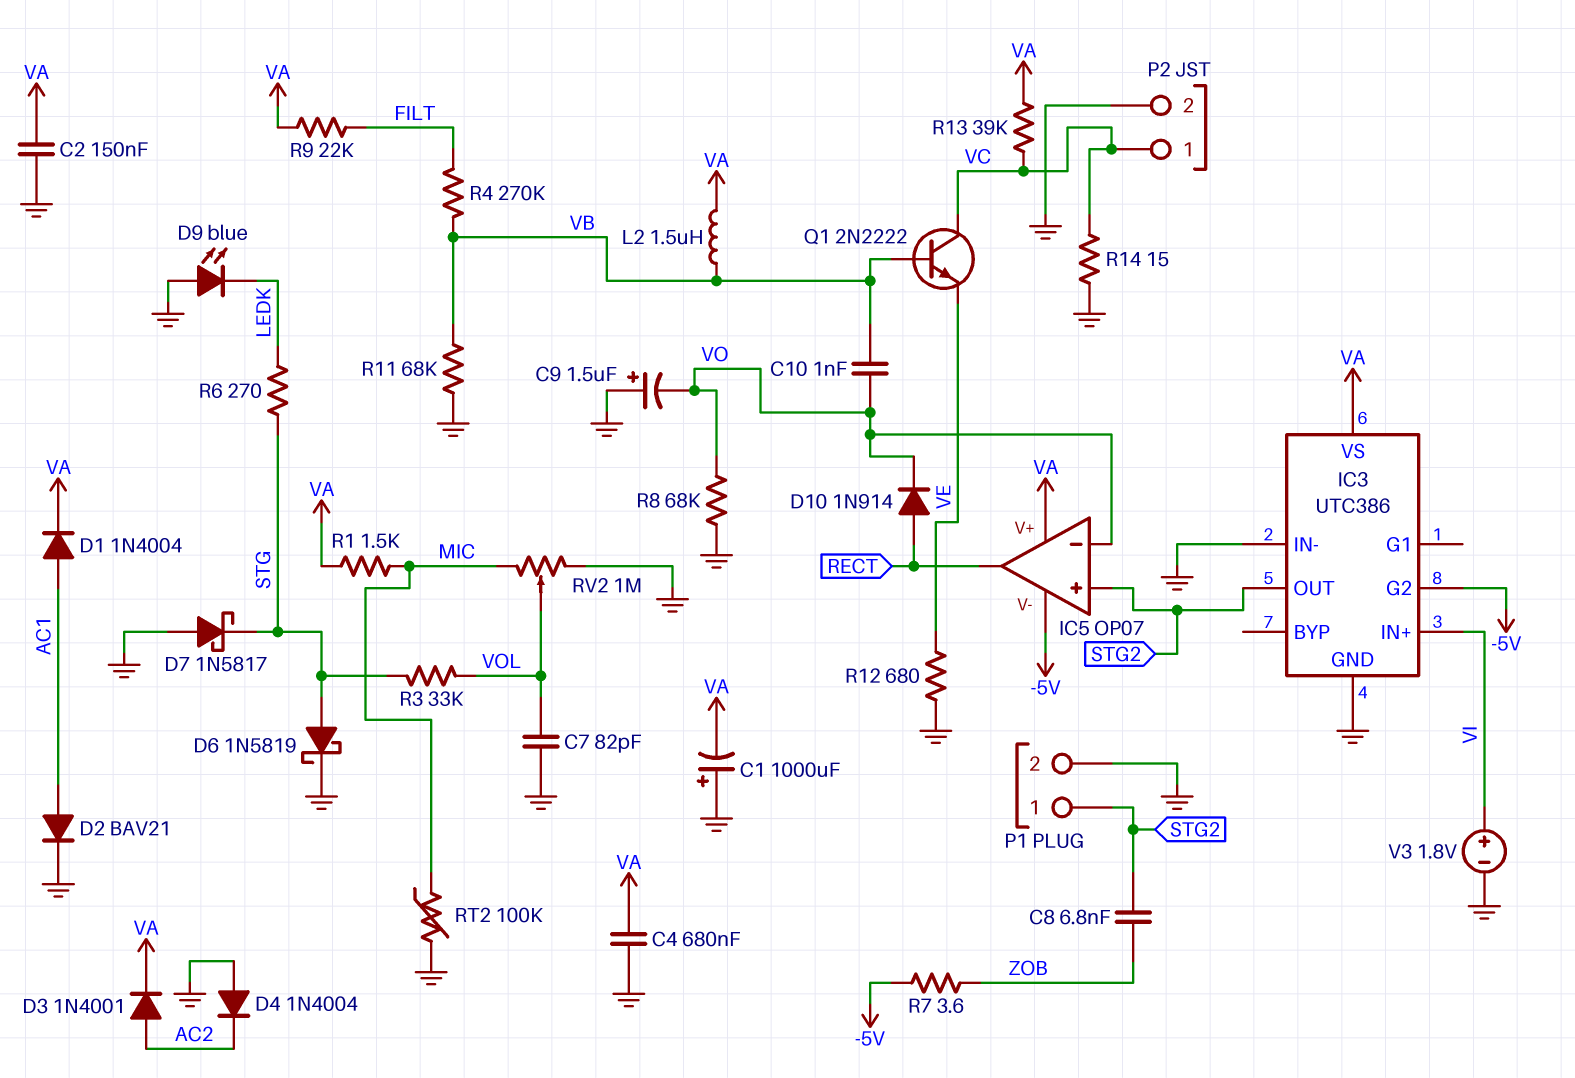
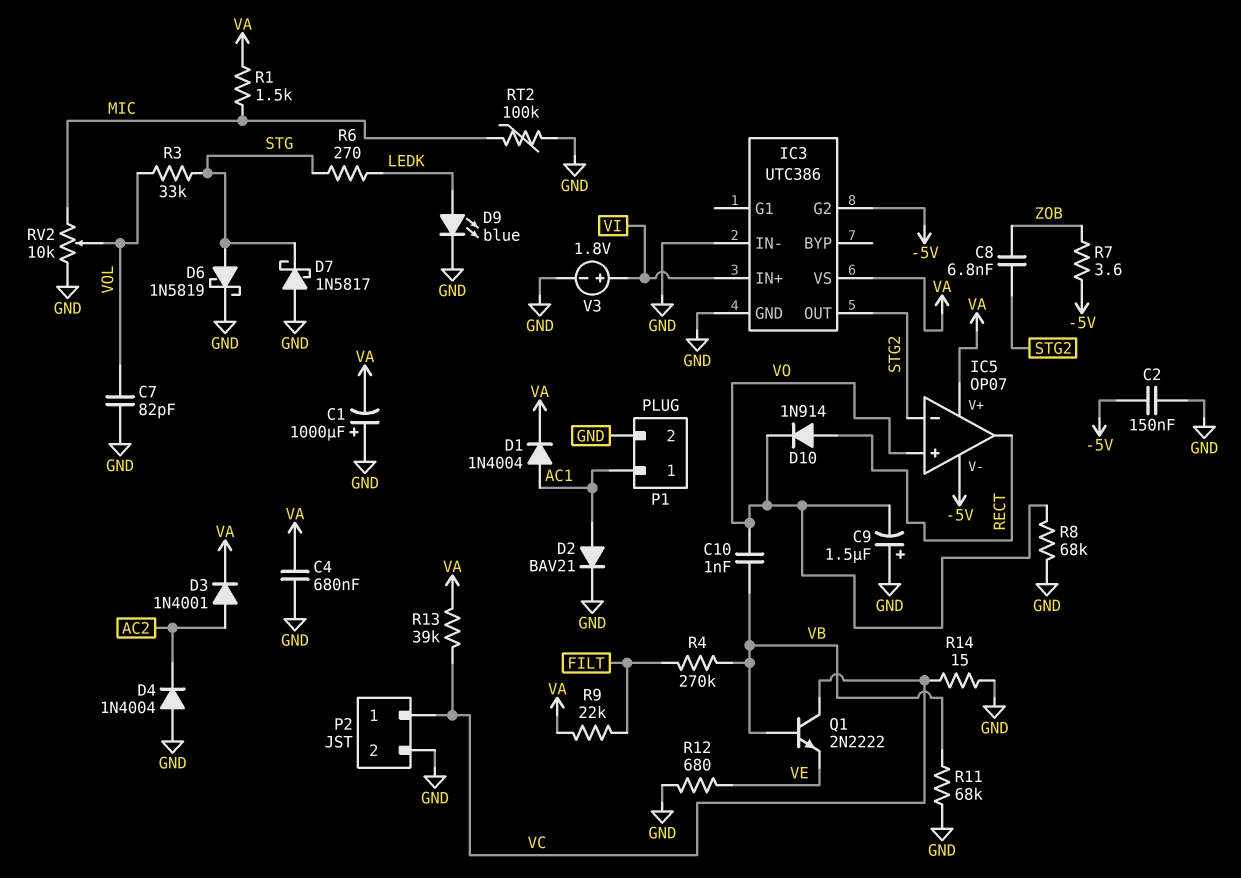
C2: 150nF (GND, VA) -> 150nF (-5V, GND)
D9: LED blue (A GND, K LEDK) -> LED blue (A LEDK, K GND)
IC5 pin in+: STG2 -> VO
IC5 pin in-: VO -> STG2
L2: 1.5uH (VA, VB) -> none
P1 pin 1: STG2 -> AC1
RV2: 1M (GND, MIC, wiper VOL) -> 10k (GND, MIC, wiper VOL)

